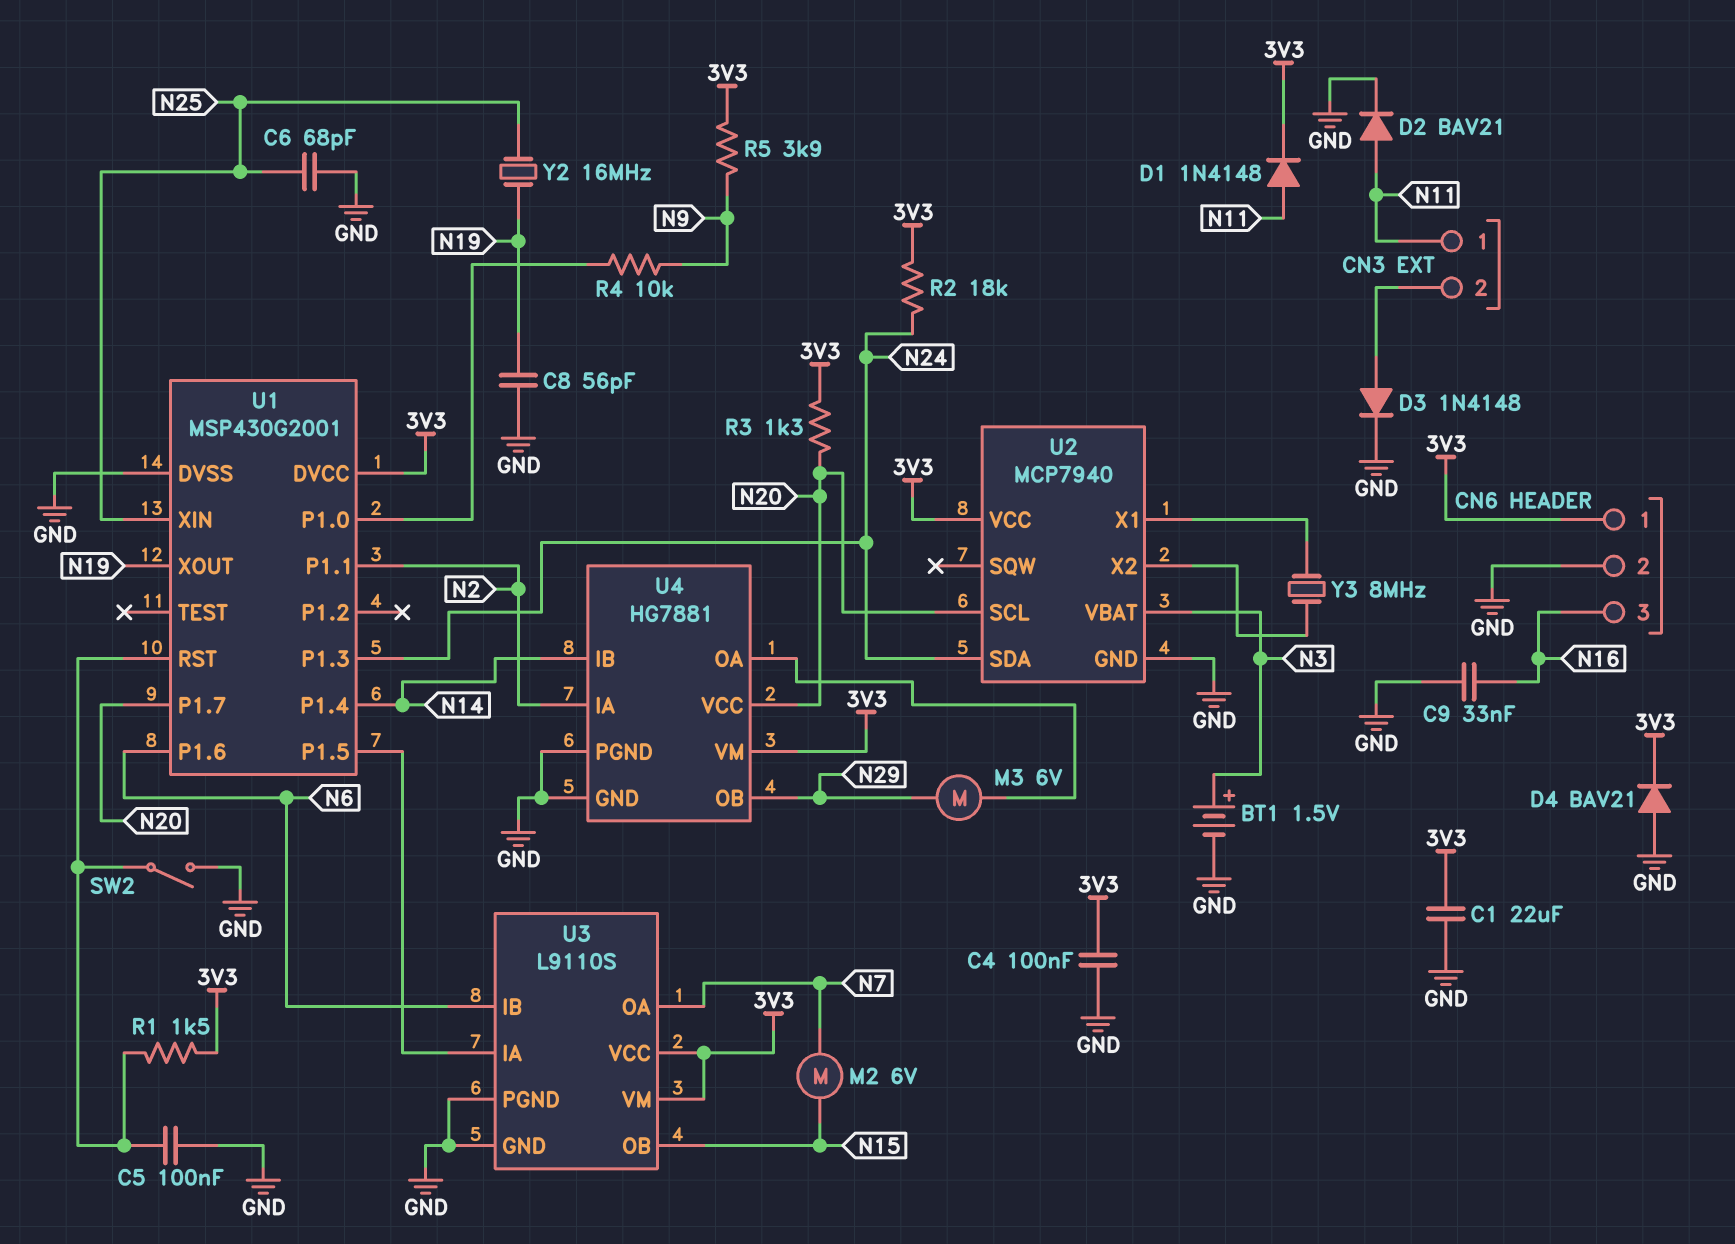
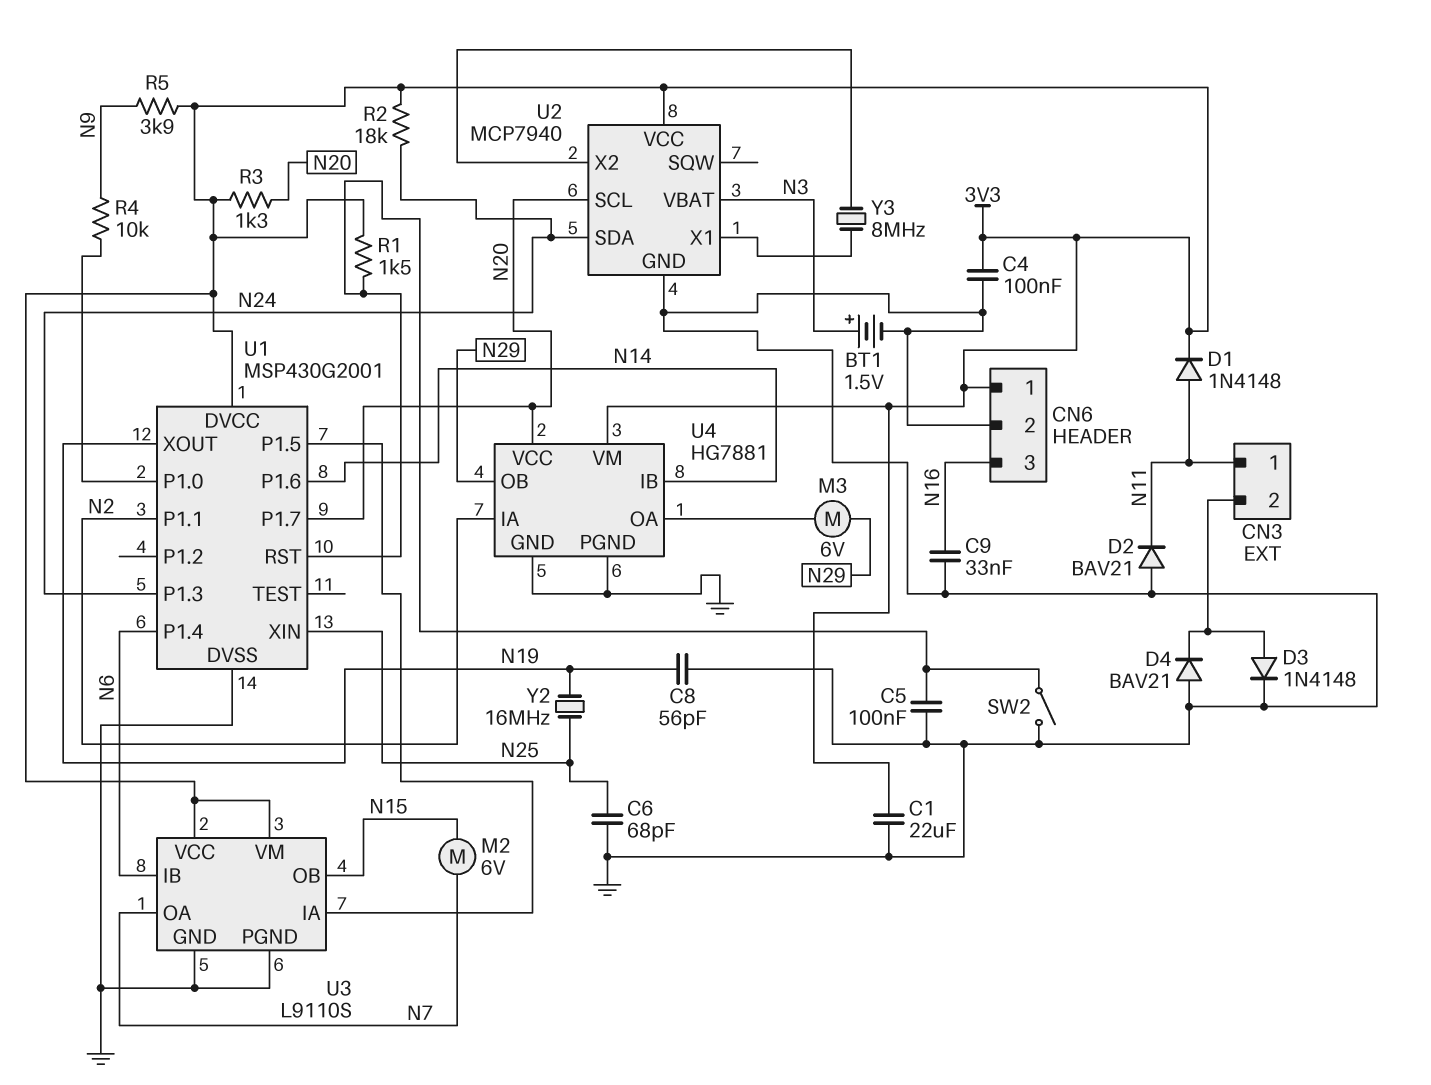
D2: diode BAV21 (A N11, K GND) -> diode BAV21 (A GND, K N11)
D4: diode BAV21 (A GND, K 3V3) -> diode BAV21 (A GND, K CN3/2)
U1 pin P1.4: N14 -> N6
U1 pin P1.6: N6 -> N14

